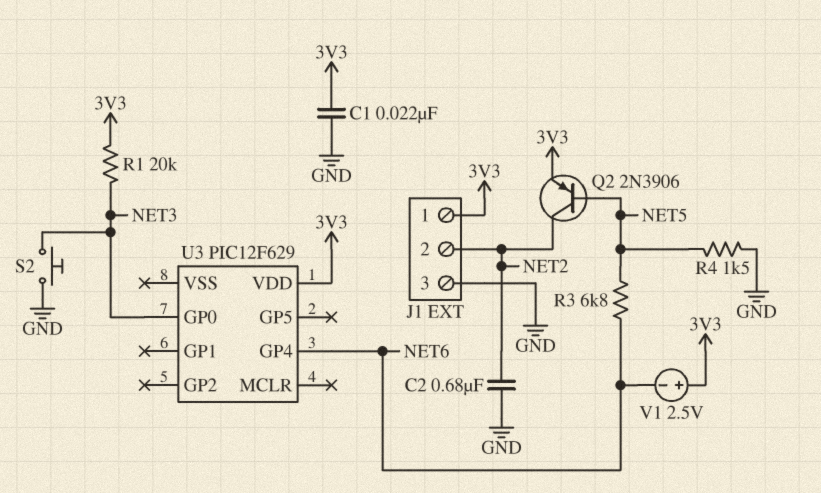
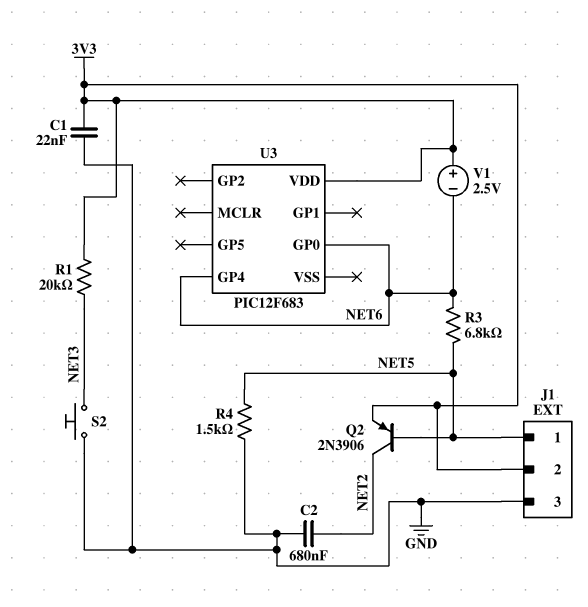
J1 pin 1: 3V3 -> NET5
J1 pin 2: NET2 -> 3V3
U3: PIC12F629 -> PIC12F683
U3 pin GP0: NET3 -> NET6

